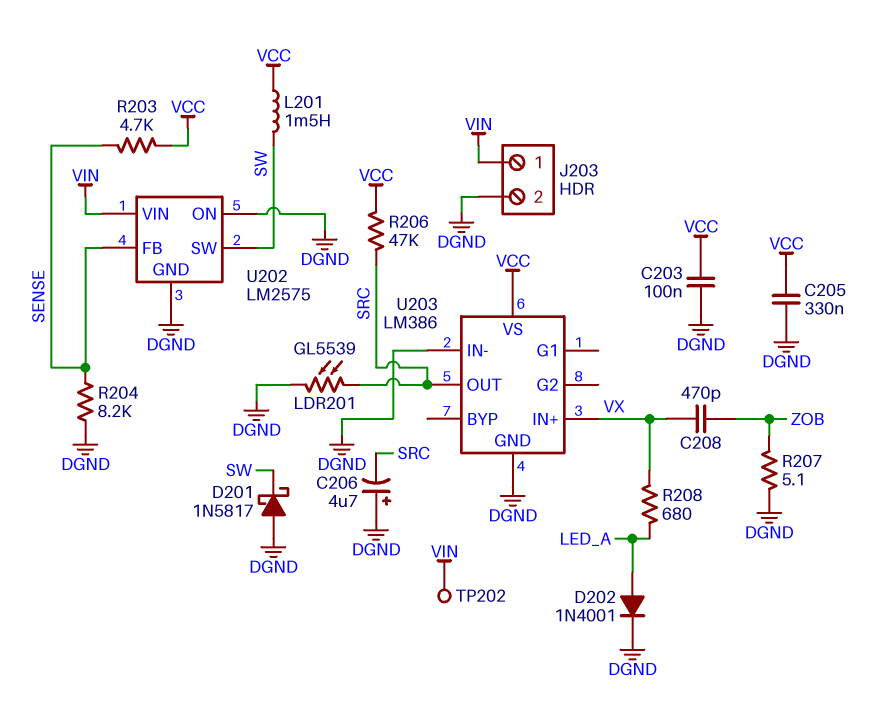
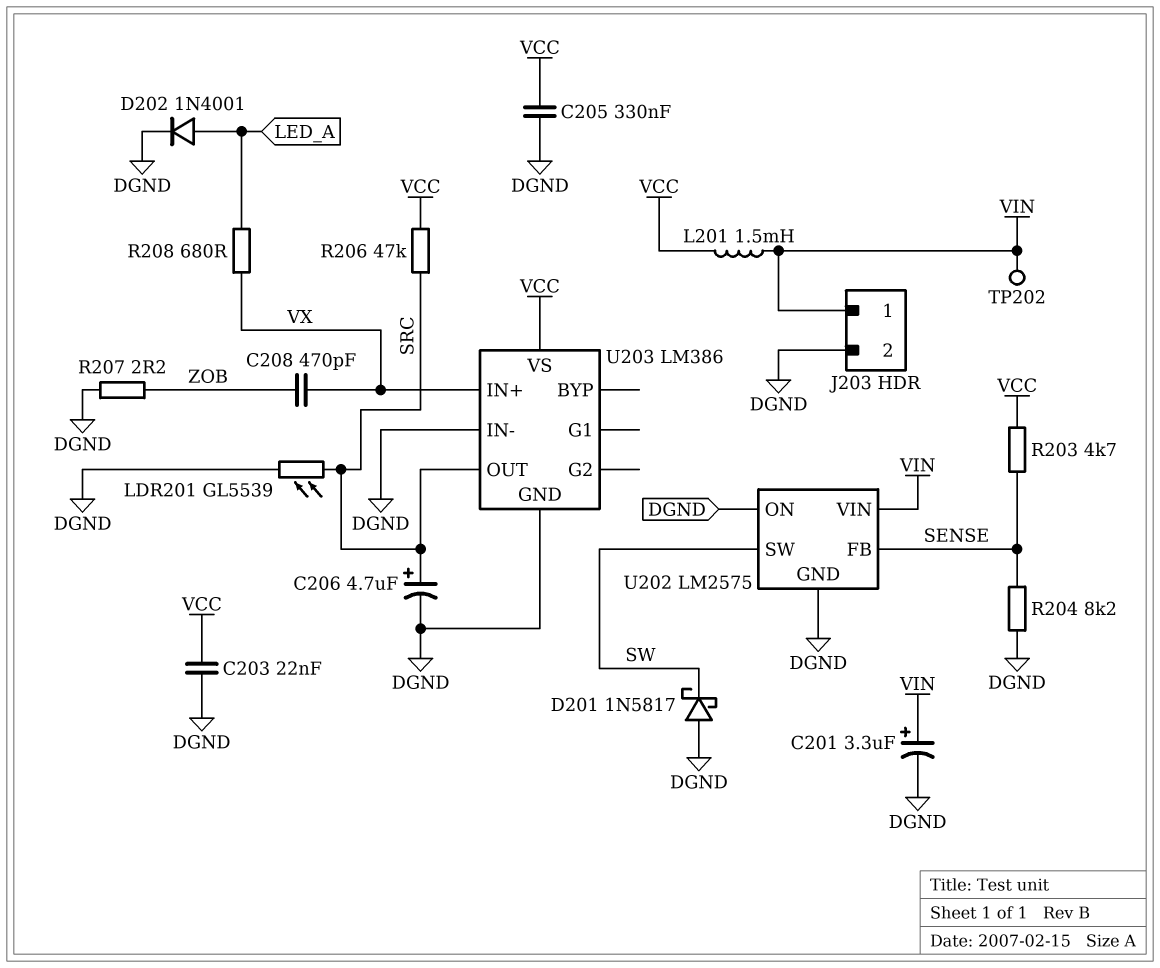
C201: none -> 3.3uF (plus VIN, minus DGND)
C203: 100nF (DGND, VCC) -> 22nF (DGND, VCC)
C206: 4.7uF (plus DGND, minus SRC) -> 4.7uF (plus SRC, minus DGND)
L201: 1.5mH (SW, VCC) -> 1.5mH (VCC, VIN)
R207: 5.1 (DGND, ZOB) -> 2.2 (DGND, ZOB)

